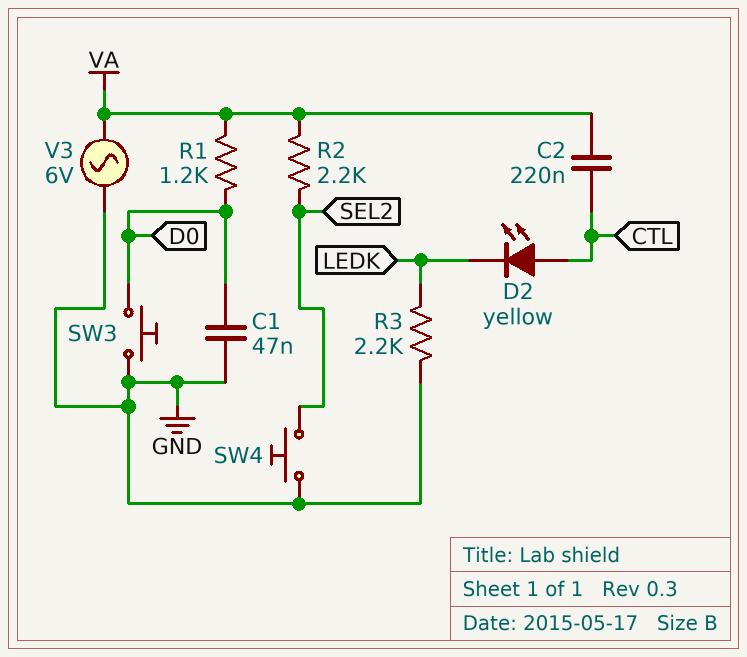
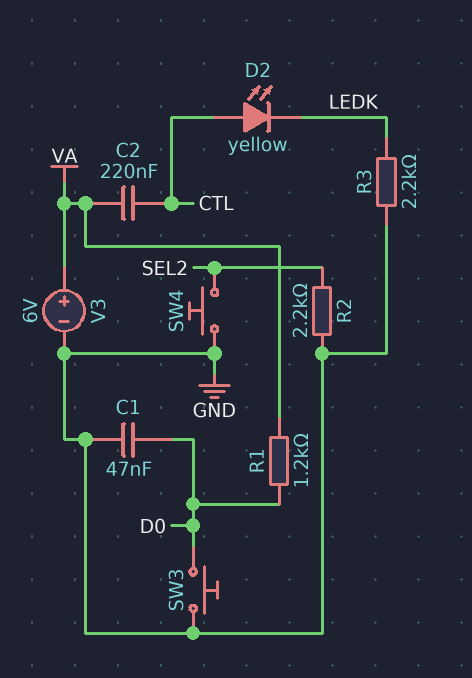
R2: 2.2k (SEL2, VA) -> 2.2k (GND, SEL2)
V3: AC 6V (GND, VA) -> 6V (plus VA, minus GND)

